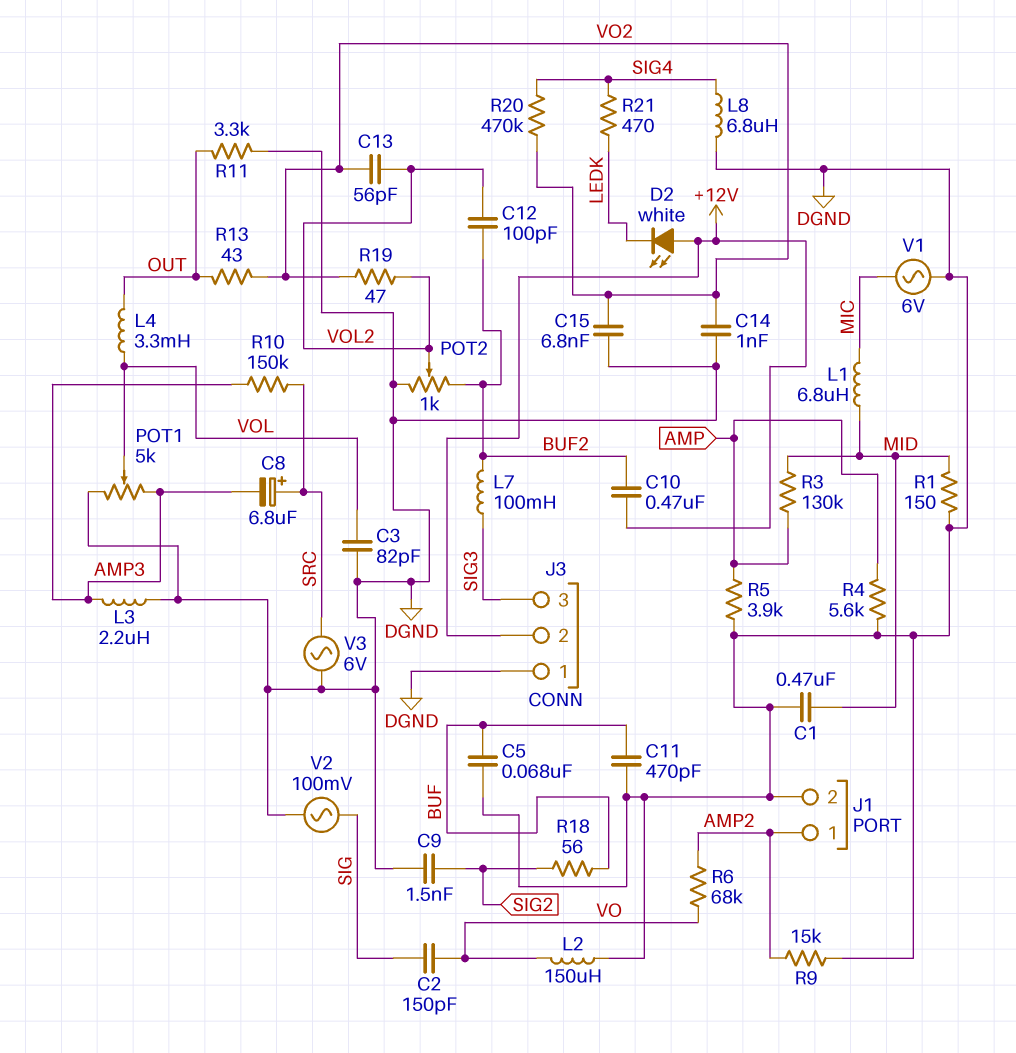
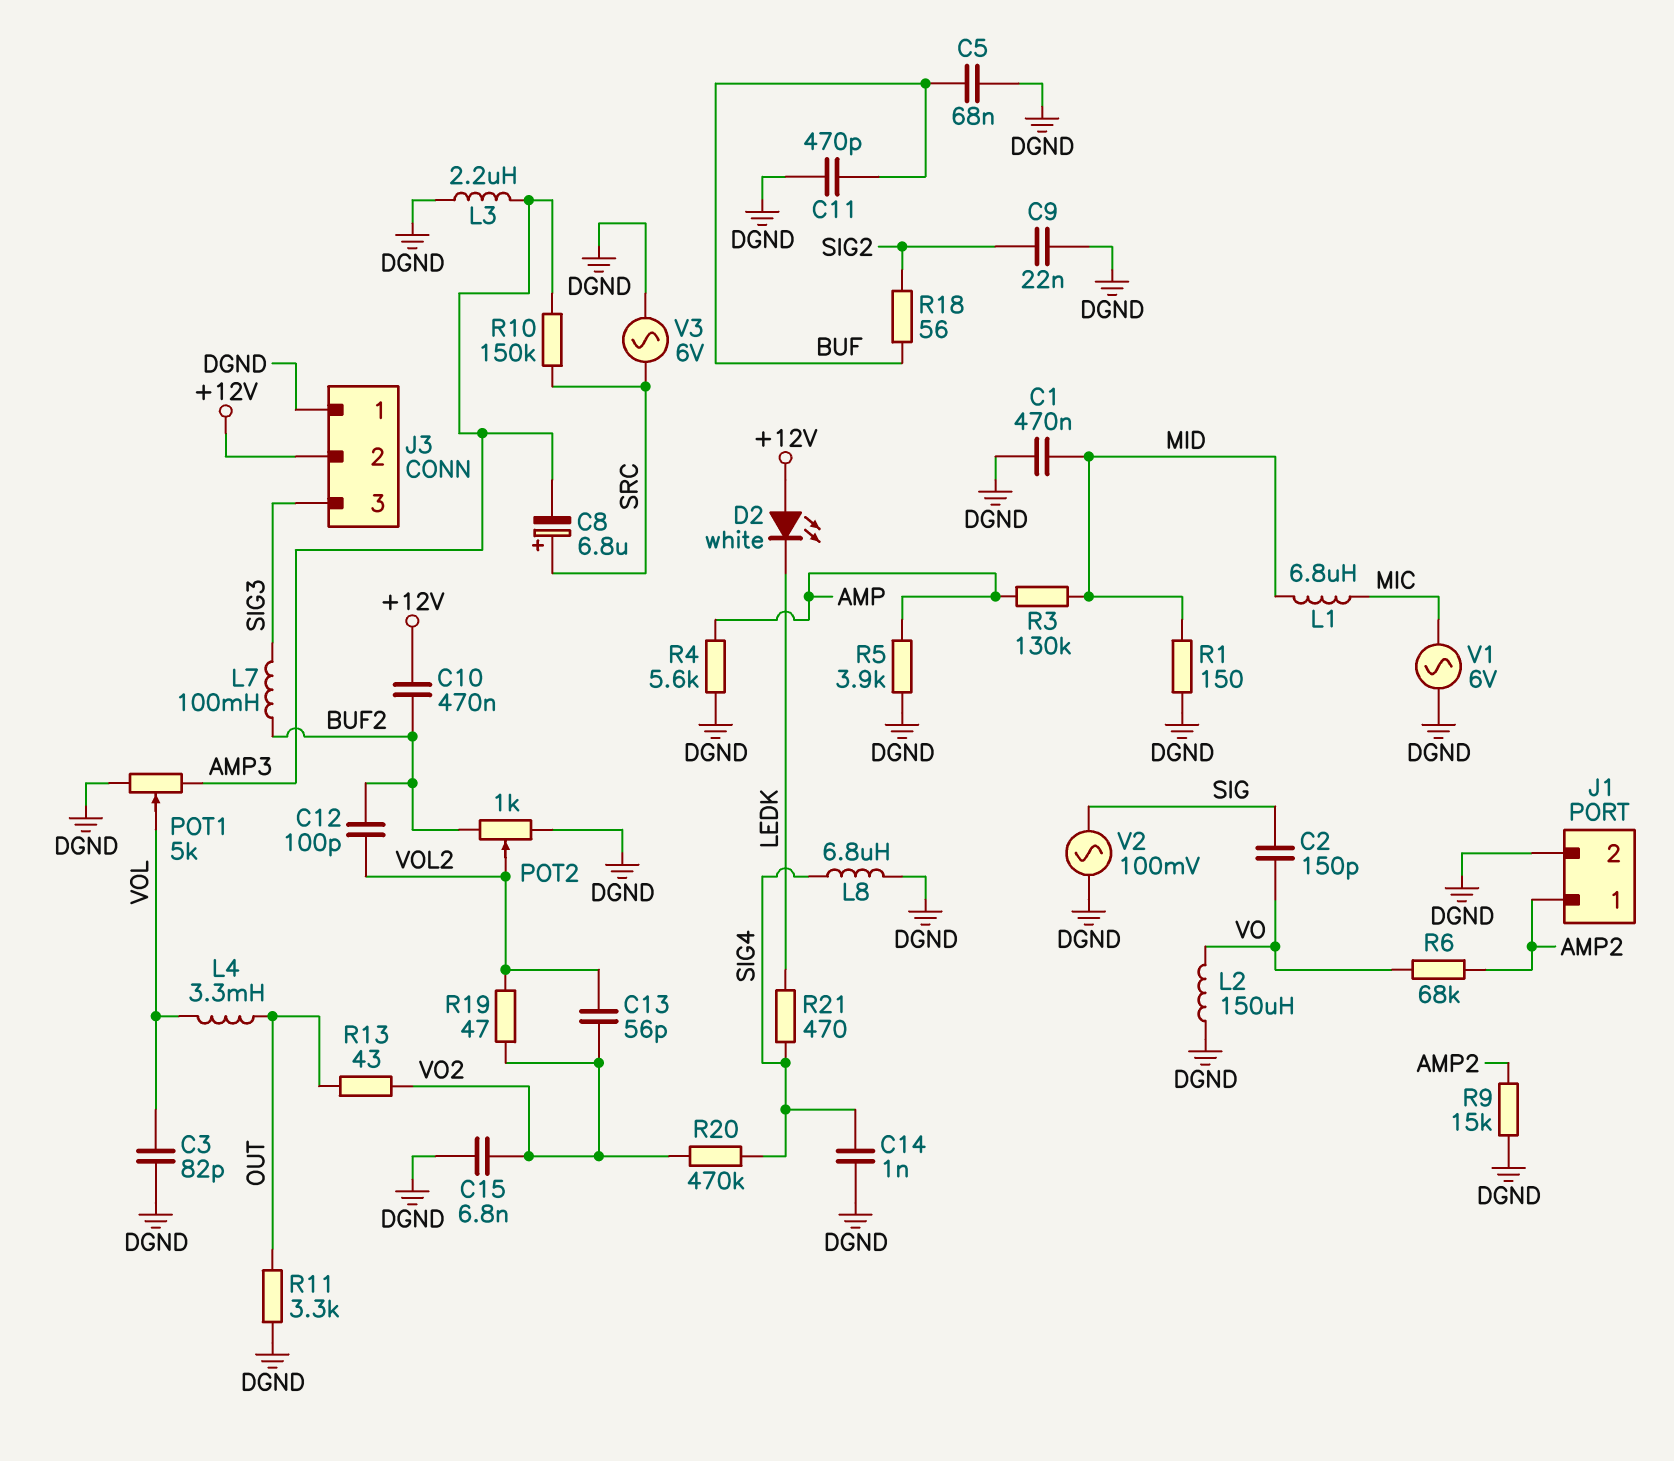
C9: 1.5nF (DGND, SIG2) -> 22nF (DGND, SIG2)
C14: 1nF (DGND, VO2) -> 1nF (DGND, SIG4)

